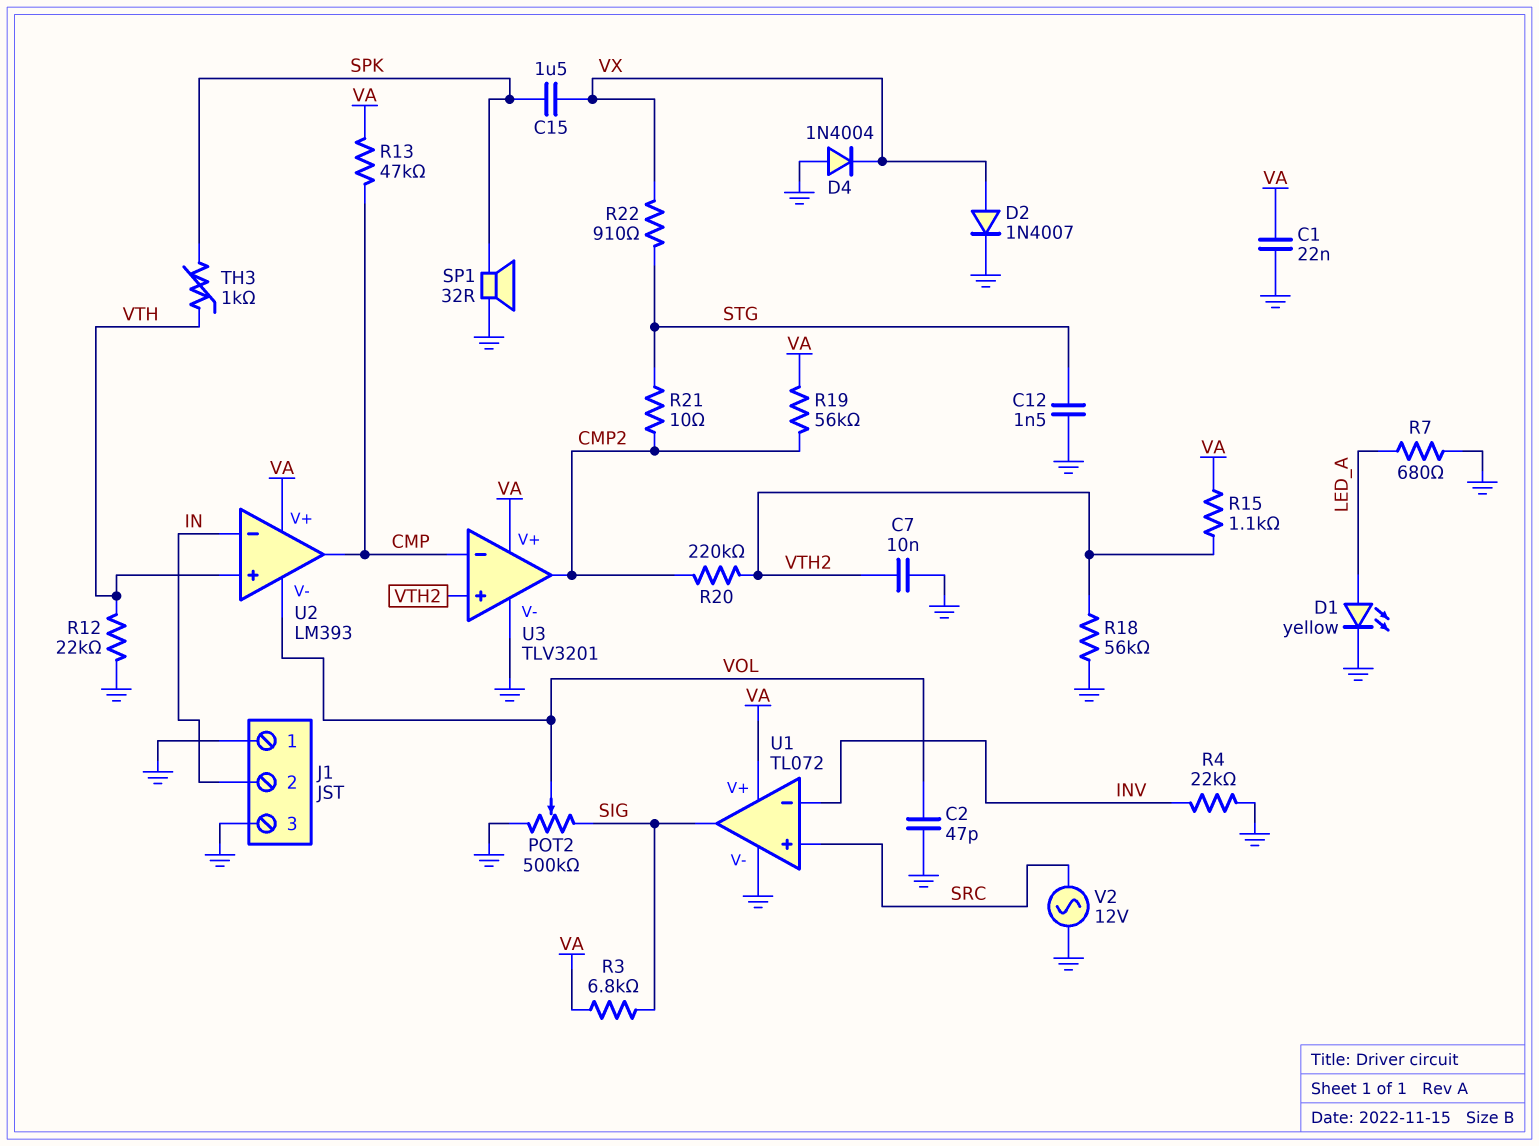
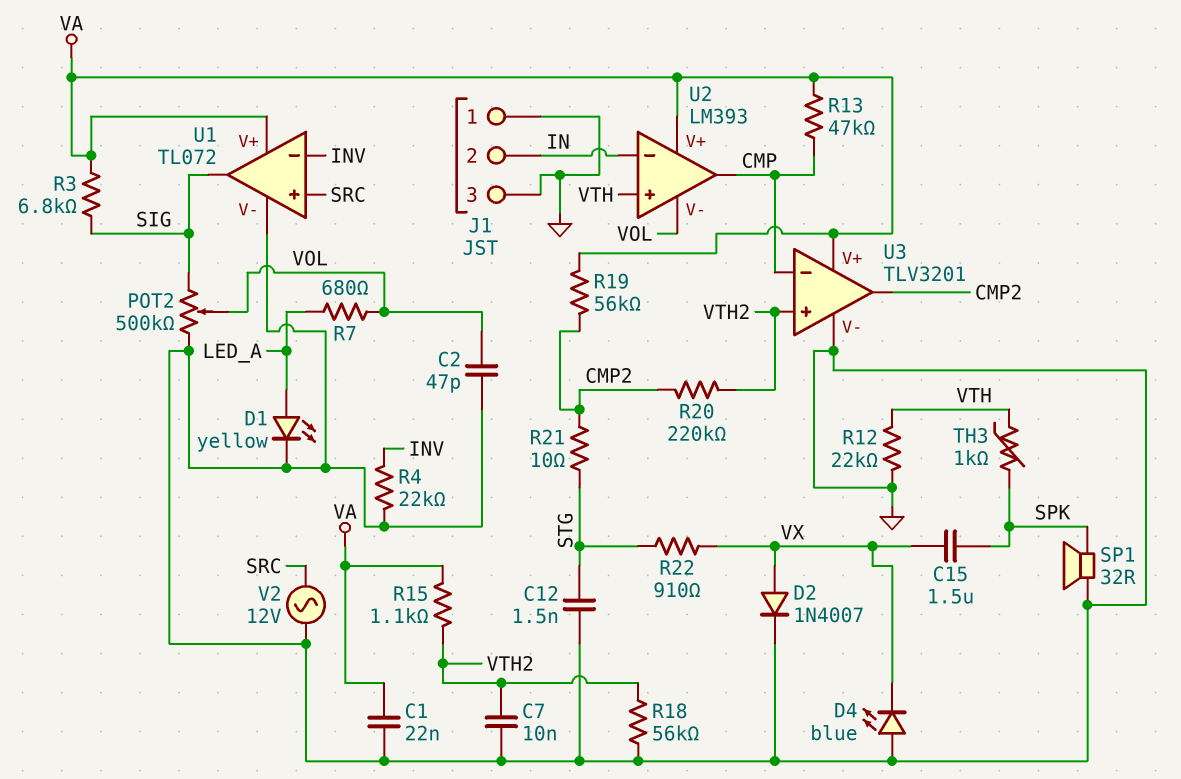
D4: diode 1N4004 (A GND, K VX) -> LED blue (A GND, K VX)
R7: 680 (GND, LED_A) -> 680 (LED_A, VOL)

